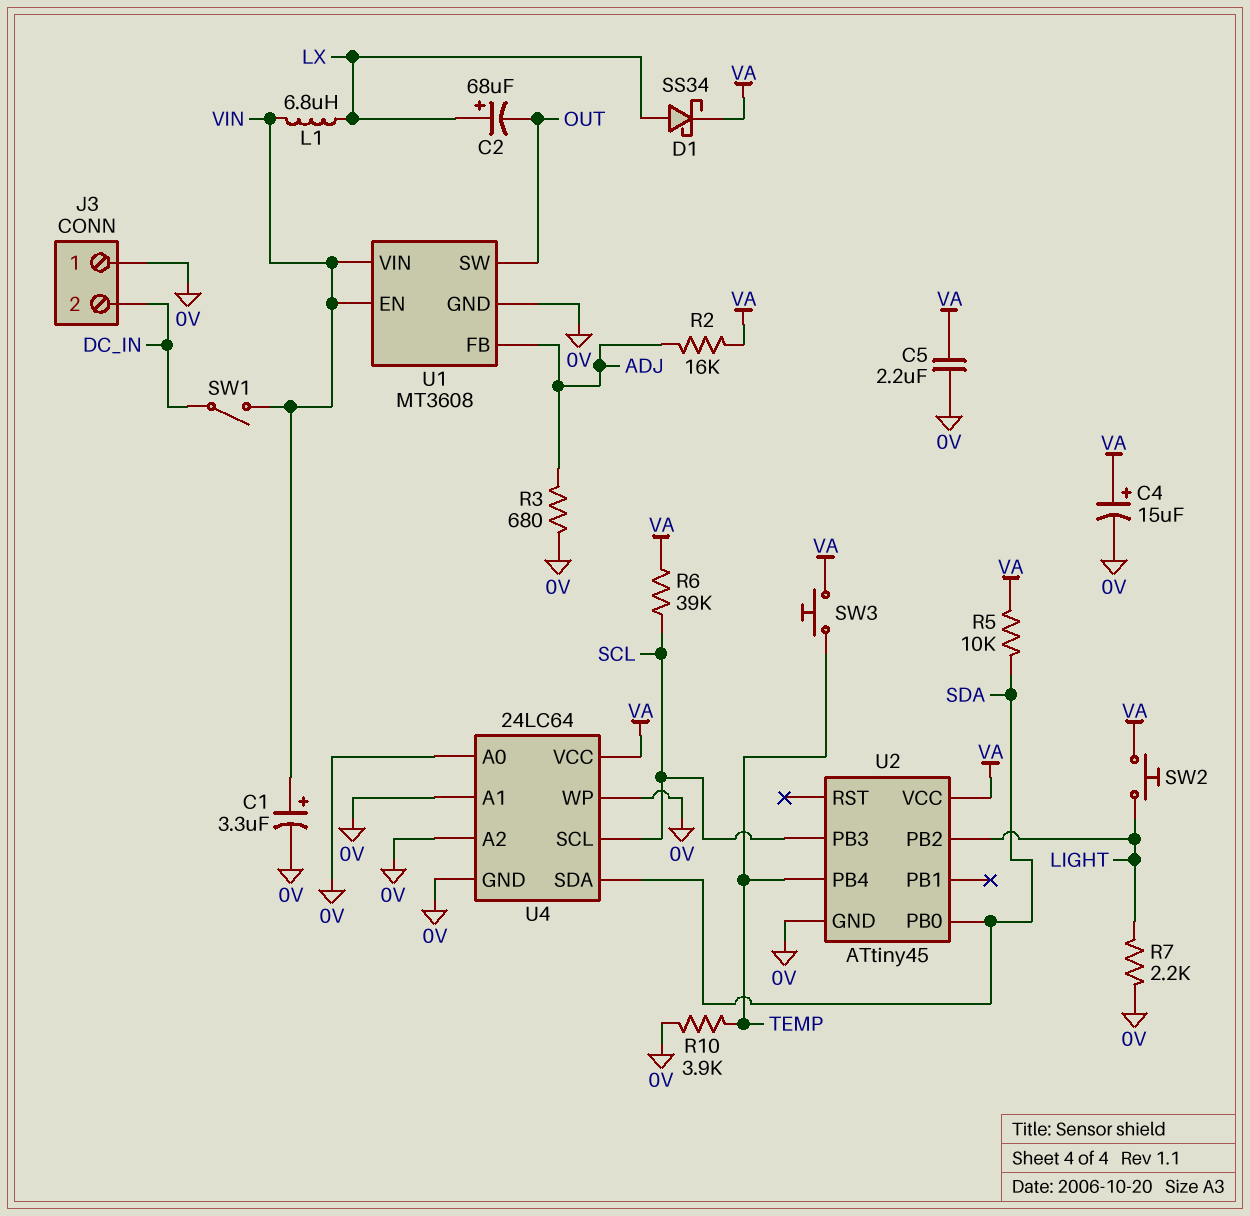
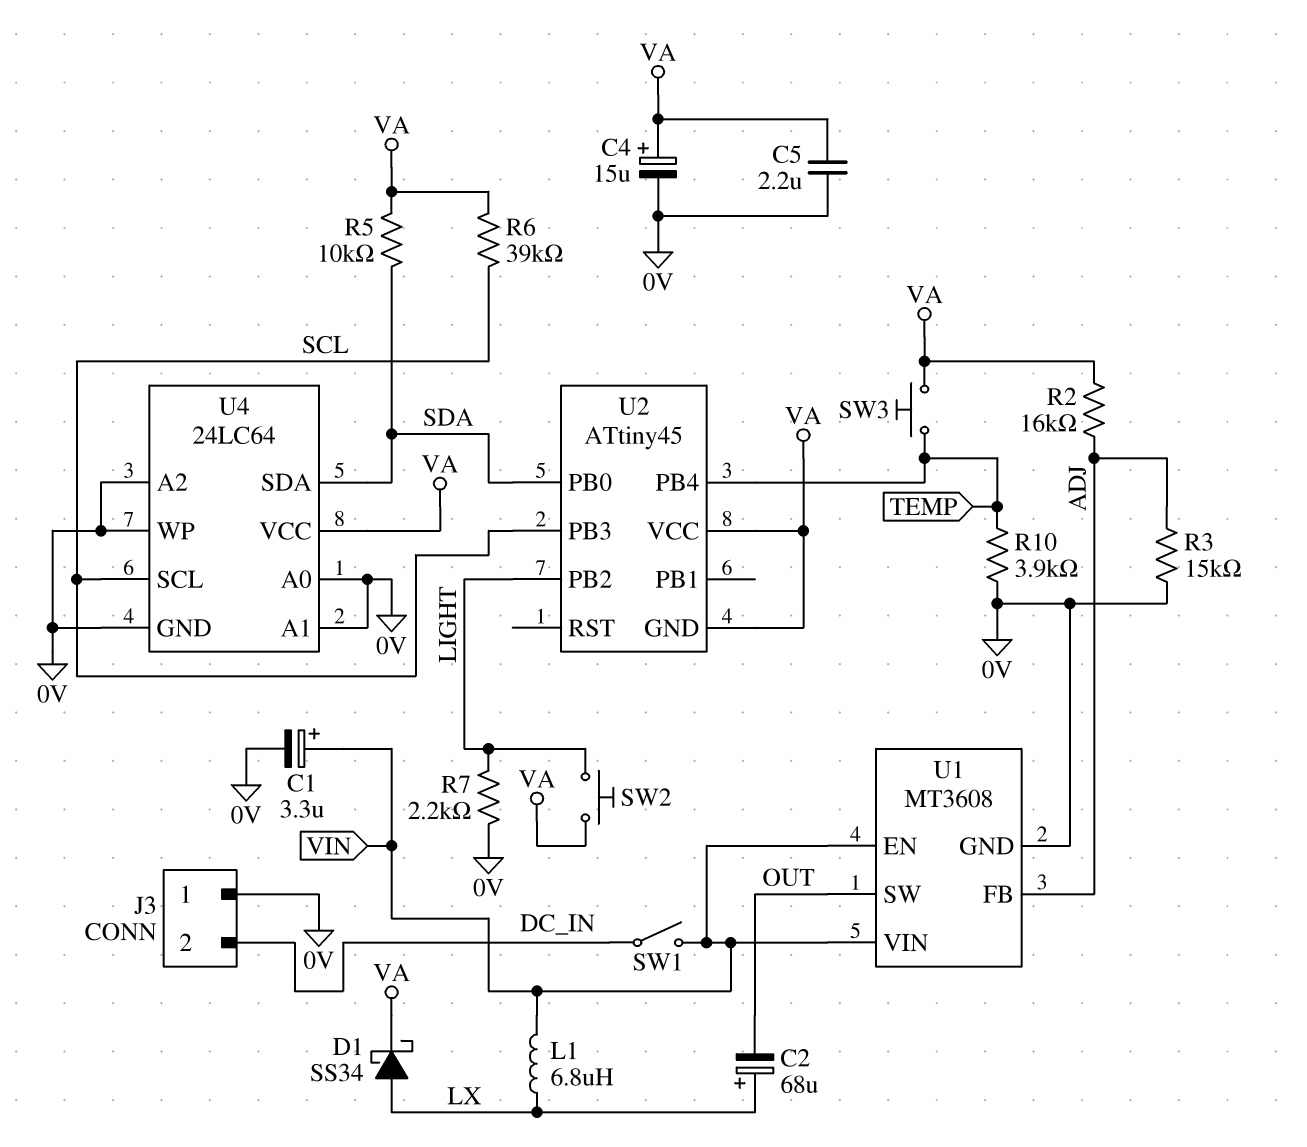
R3: 680 (0V, ADJ) -> 15k (0V, ADJ)
U2 pin GND: 0V -> VA

